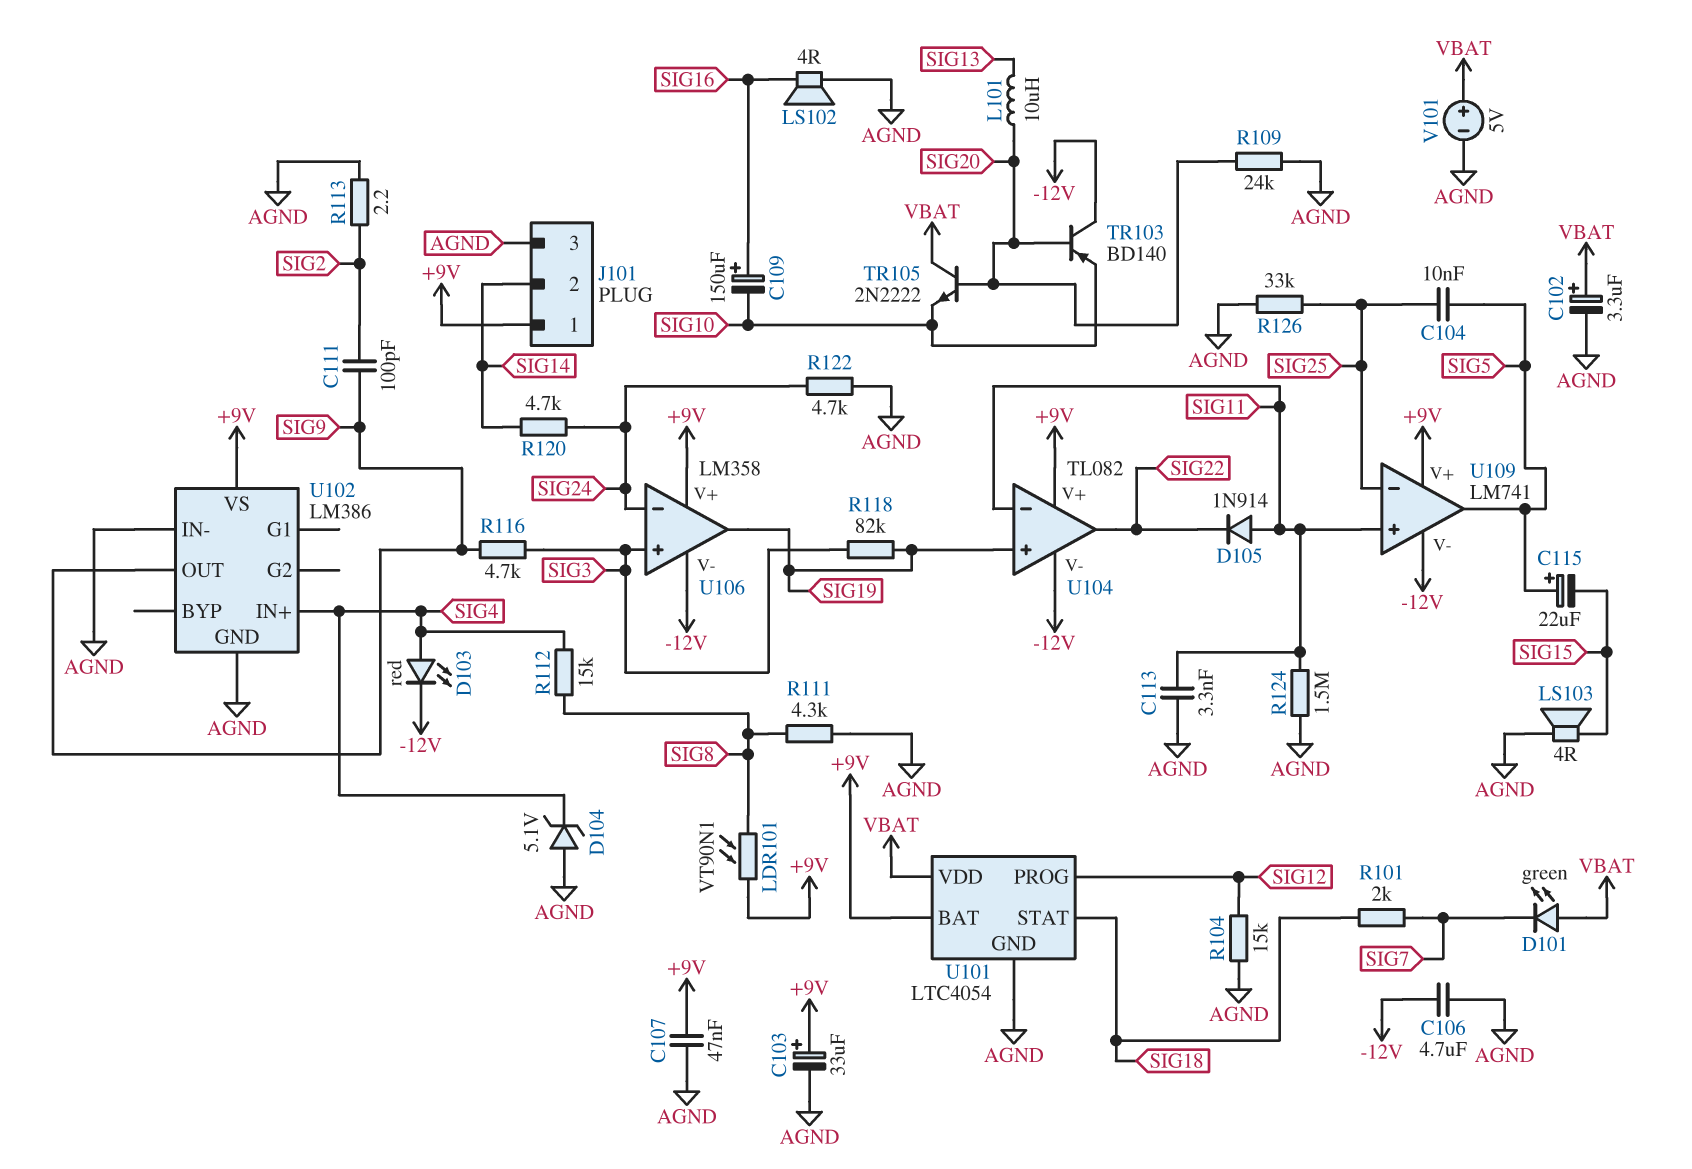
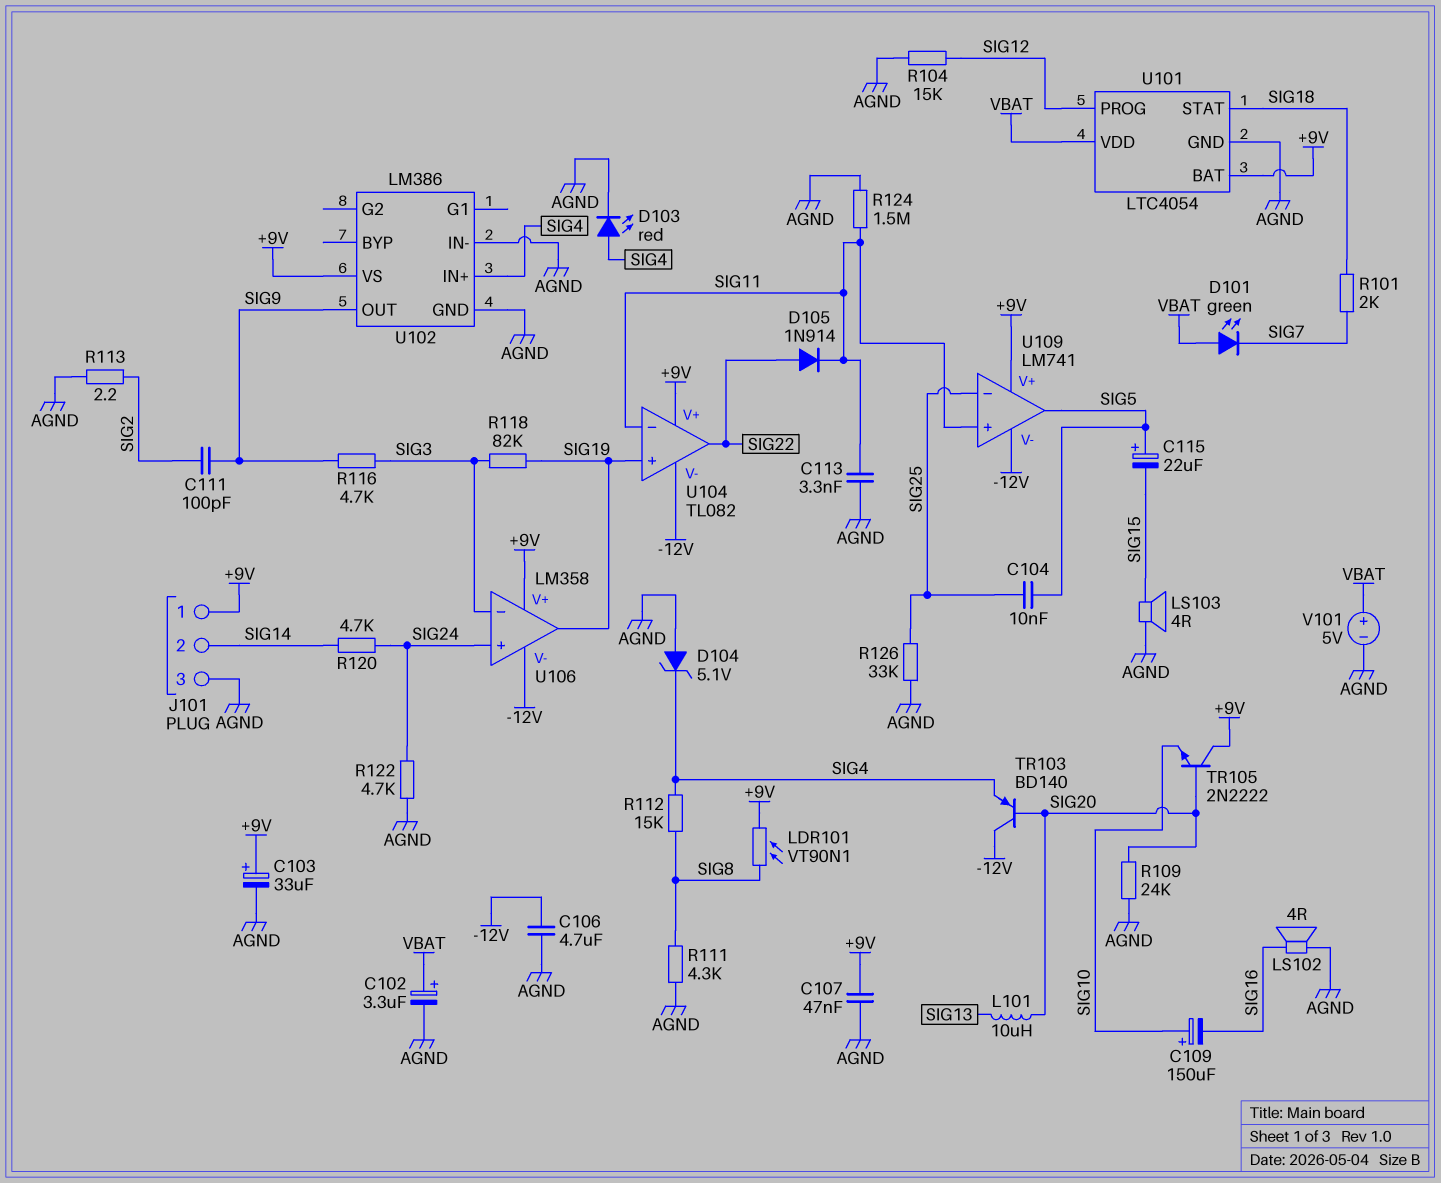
C109: 150uF (plus SIG16, minus SIG10) -> 150uF (plus SIG10, minus SIG16)
D103: LED red (A SIG4, K -12V) -> LED red (A SIG4, K AGND)
D105: diode 1N914 (A SIG11, K SIG22) -> diode 1N914 (A SIG22, K SIG11)
TR103: PNP BD140 (B SIG20, C -12V, E SIG10) -> PNP BD140 (B SIG20, C -12V, E SIG4)
TR105: NPN 2N2222 (B SIG20, C VBAT, E SIG10) -> NPN 2N2222 (B SIG20, C +9V, E SIG10)
U106 pin in+: SIG3 -> SIG24
U106 pin in-: SIG24 -> SIG3

